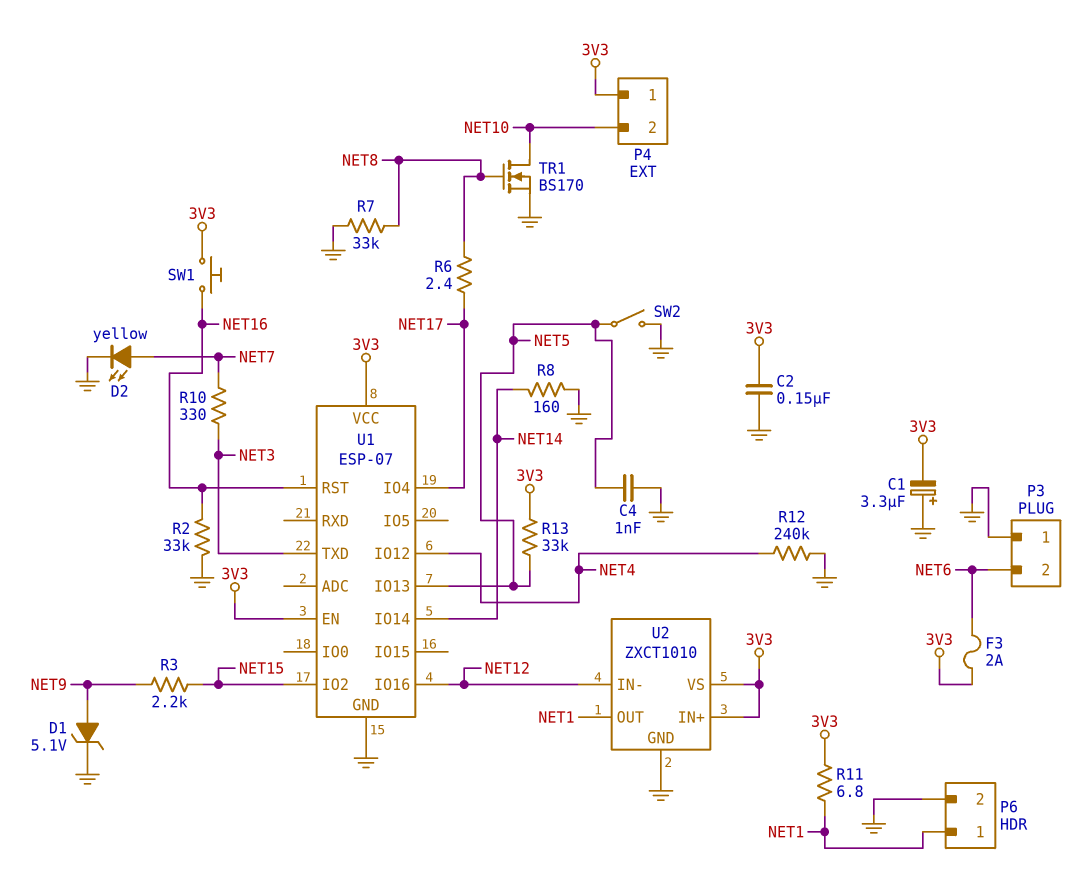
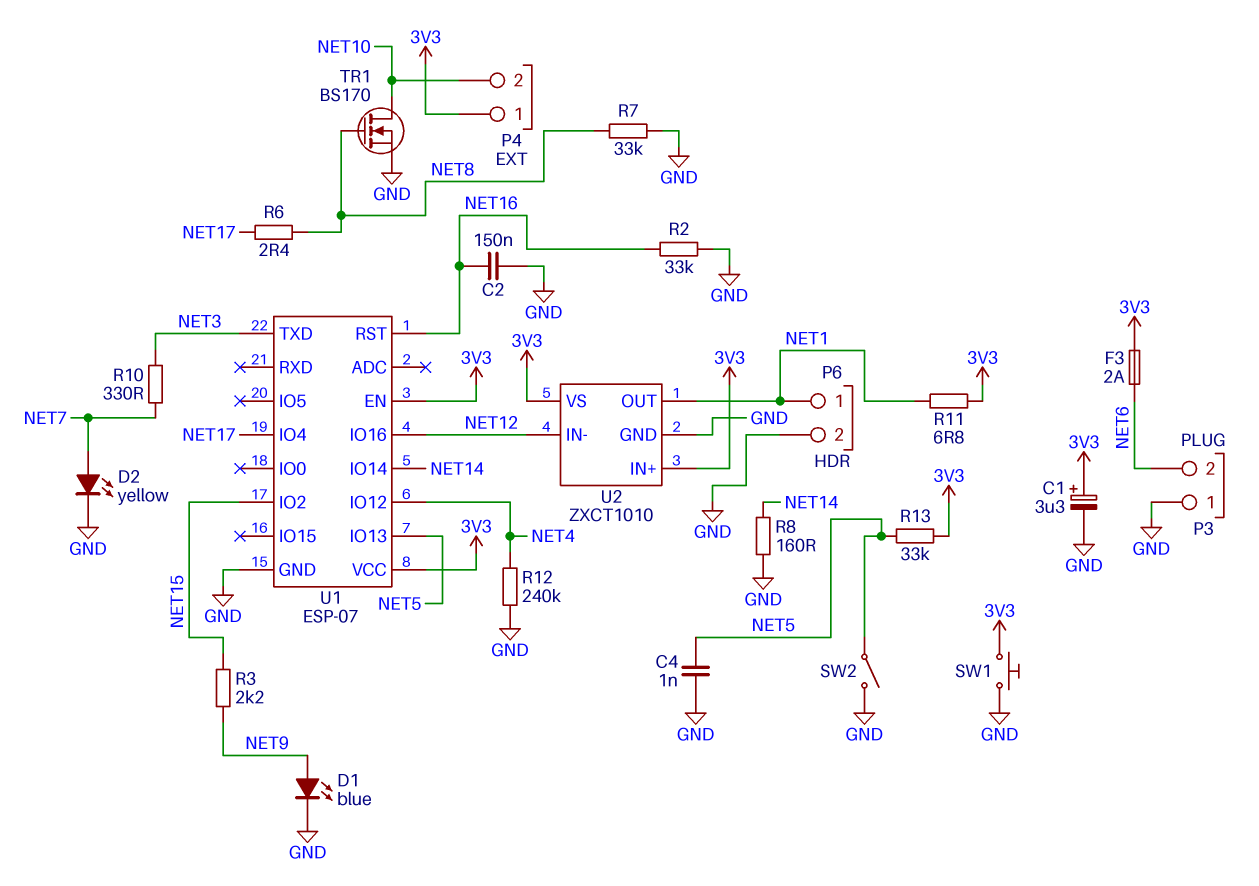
C1: 3.3uF (plus GND, minus 3V3) -> 3.3uF (plus 3V3, minus GND)
C2: 150nF (3V3, GND) -> 150nF (GND, NET16)
D1: zener 5.1V (A NET9, K GND) -> LED blue (A NET9, K GND)
SW1: button (3V3, NET16) -> button (3V3, GND)

